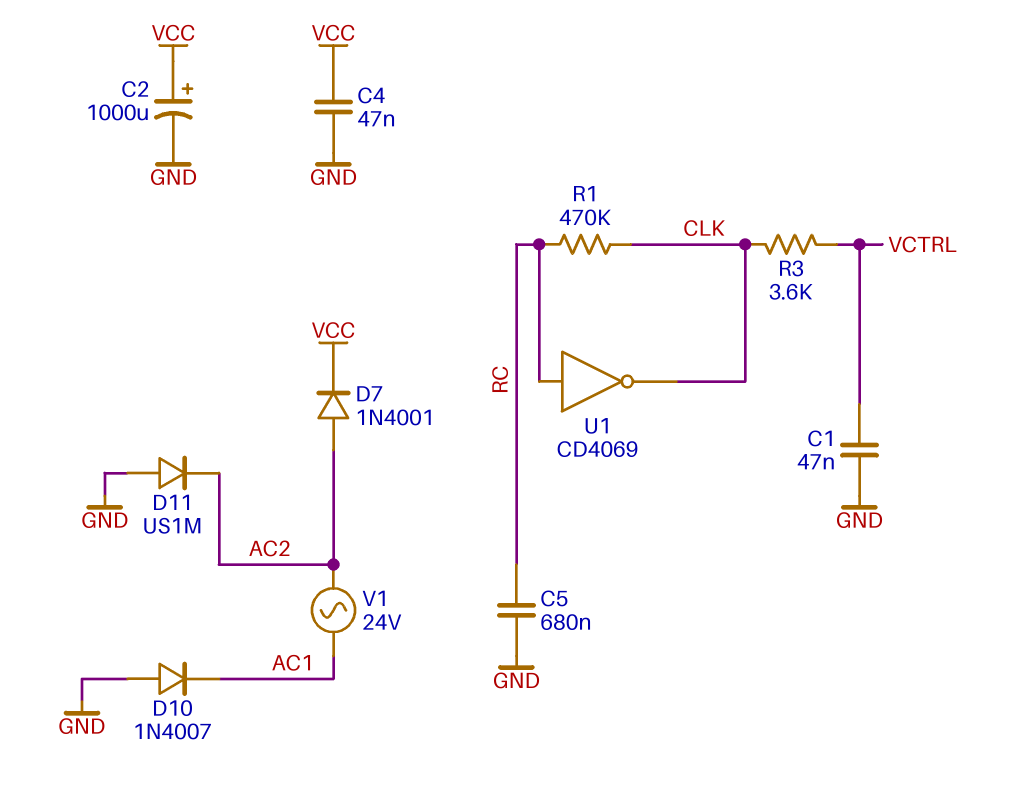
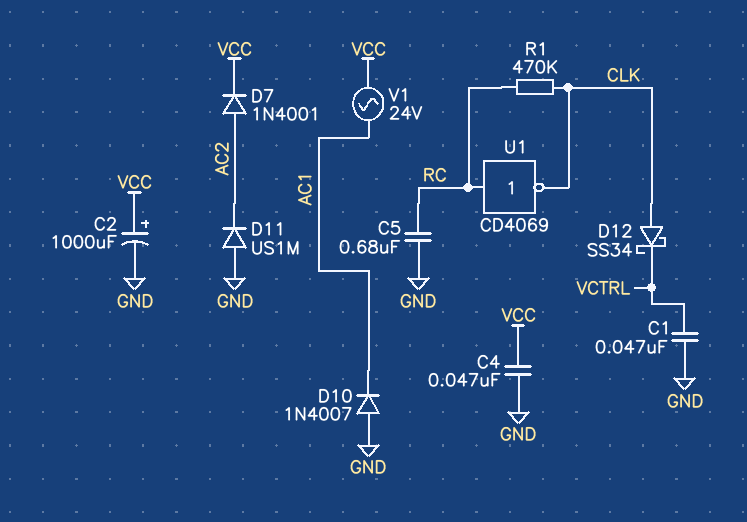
D12: none -> schottky SS34 (A CLK, K VCTRL)
R3: 3.6k (CLK, VCTRL) -> none
V1: AC 24V (AC1, AC2) -> AC 24V (AC1, VCC)

